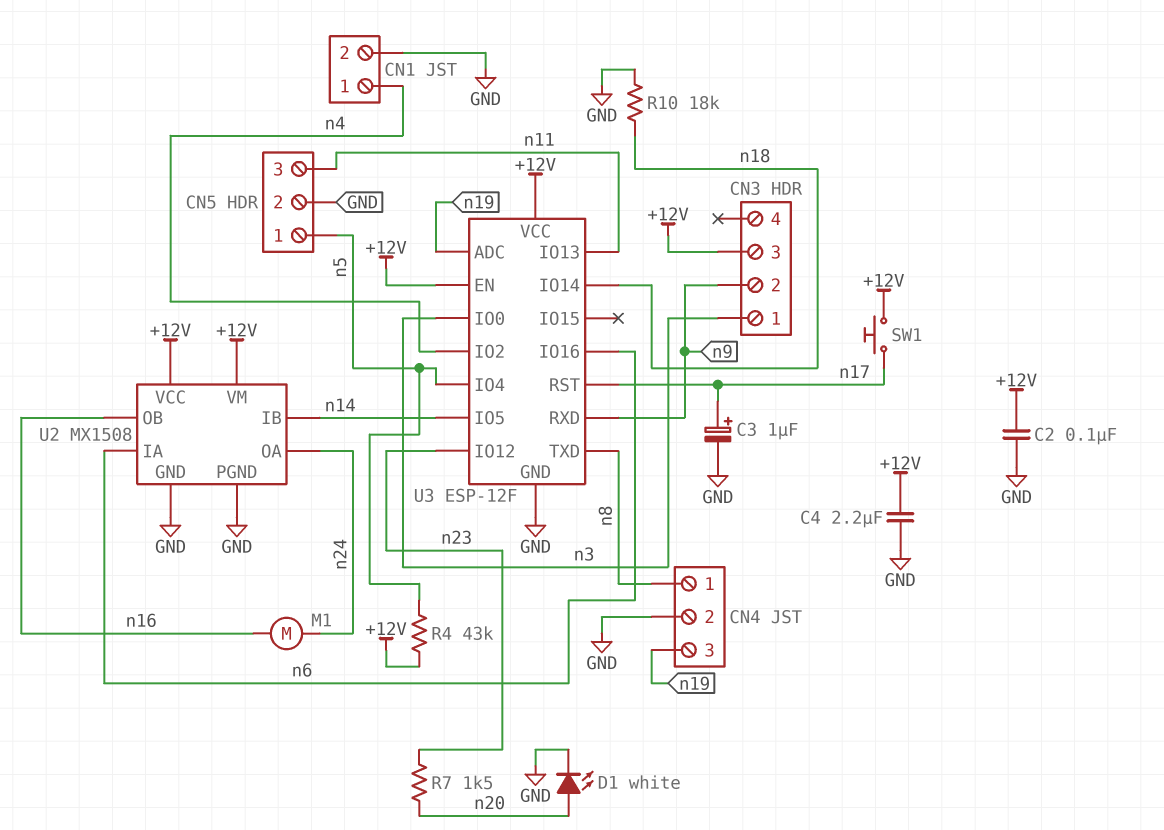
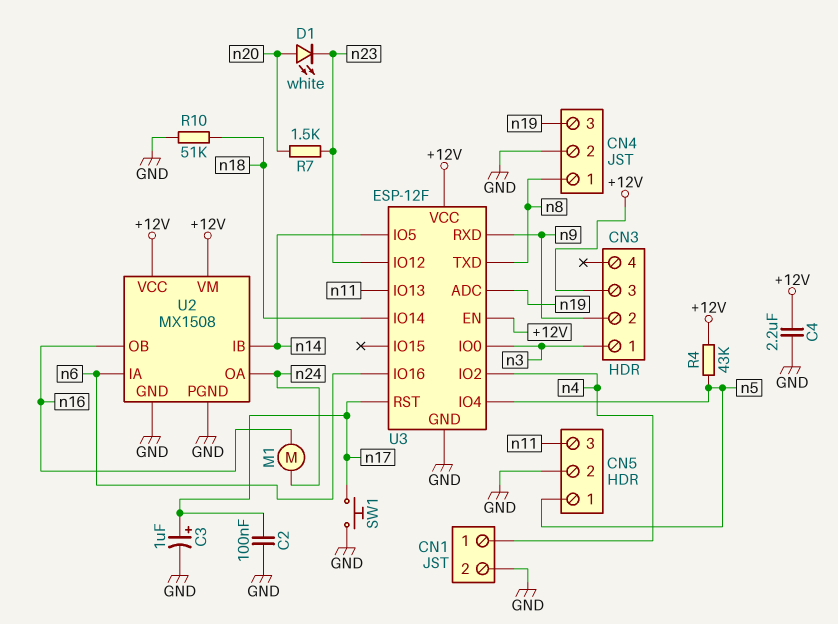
C2: 100nF (+12V, GND) -> 100nF (GND, n17)
D1: LED white (A n20, K GND) -> LED white (A n20, K n23)
R10: 18k (GND, n18) -> 51k (GND, n18)
SW1: button (+12V, n17) -> button (GND, n17)

